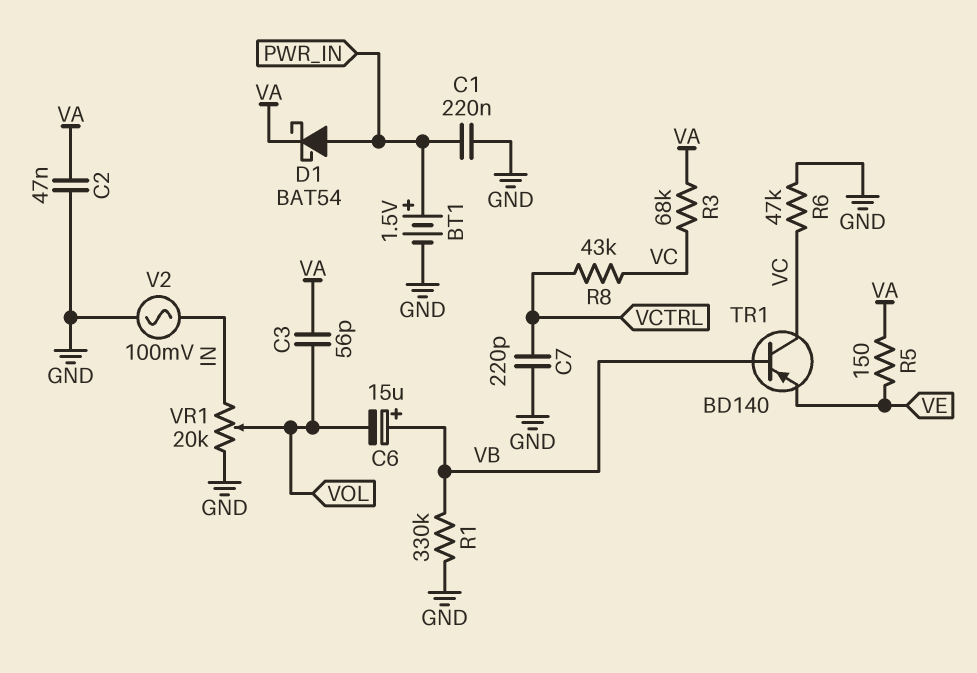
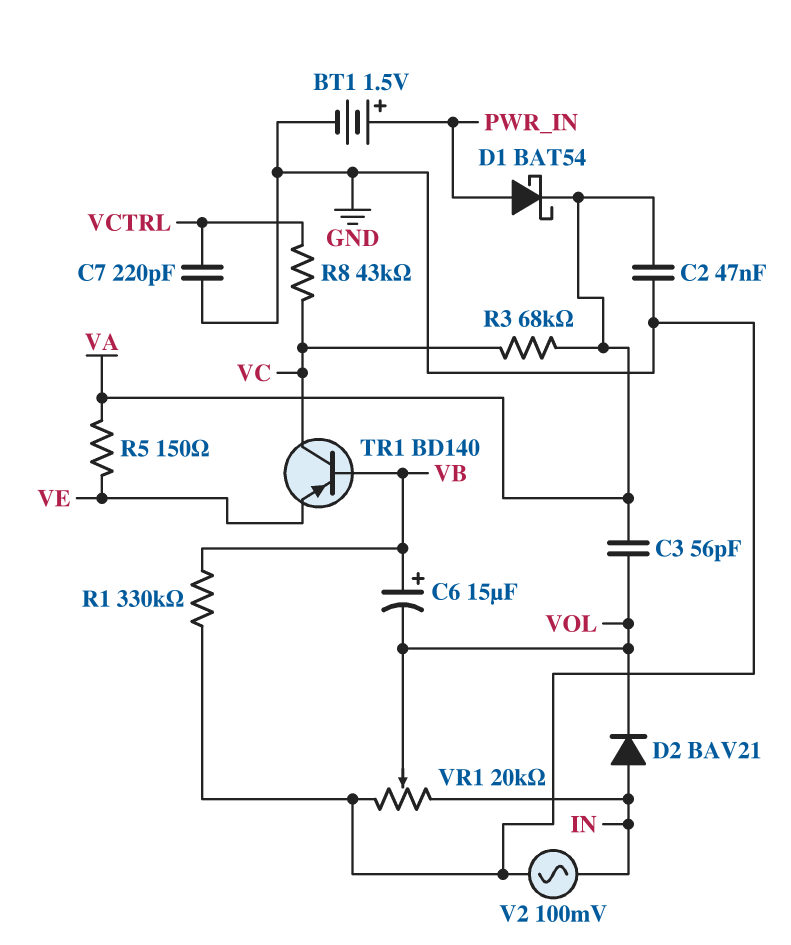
C1: 220nF (GND, PWR_IN) -> none
D2: none -> diode BAV21 (A IN, K VOL)
R6: 47k (GND, VC) -> none

